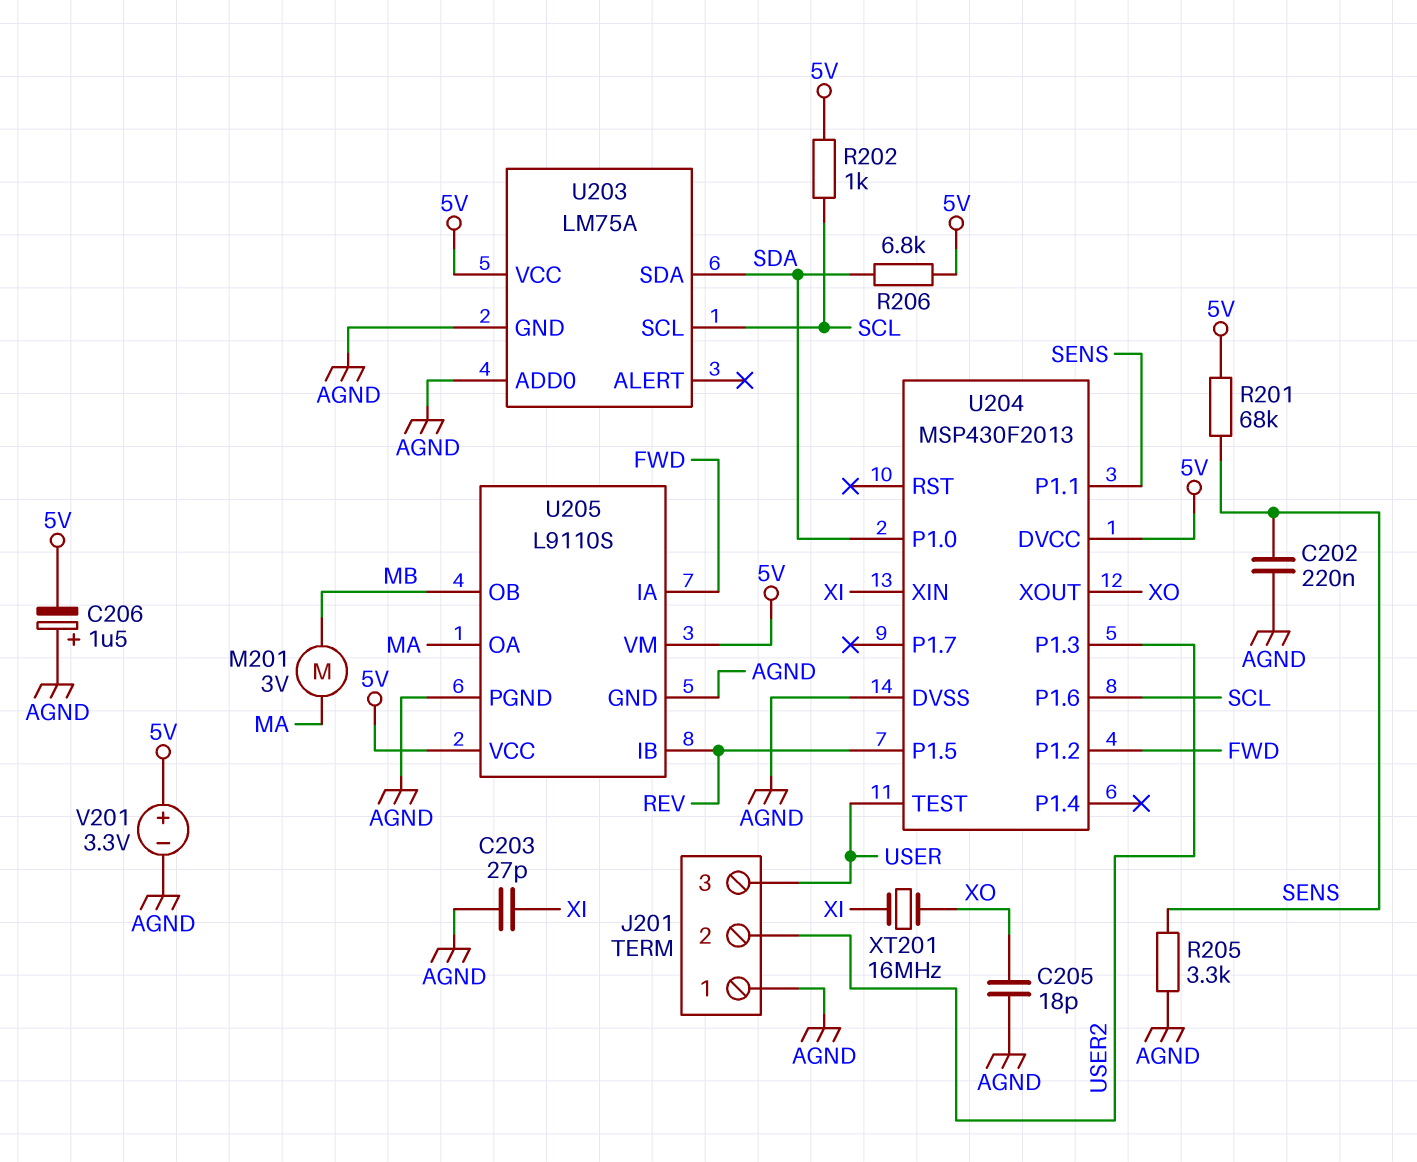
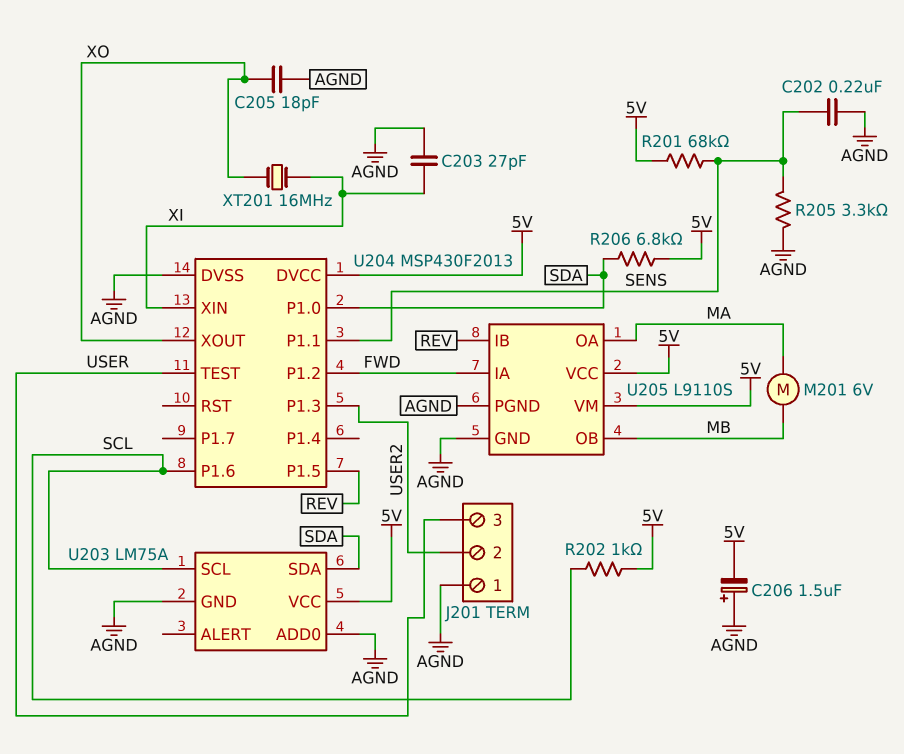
M201: motor 3V (MA, MB) -> motor 6V (MA, MB)
V201: 3.3V (plus 5V, minus AGND) -> none

